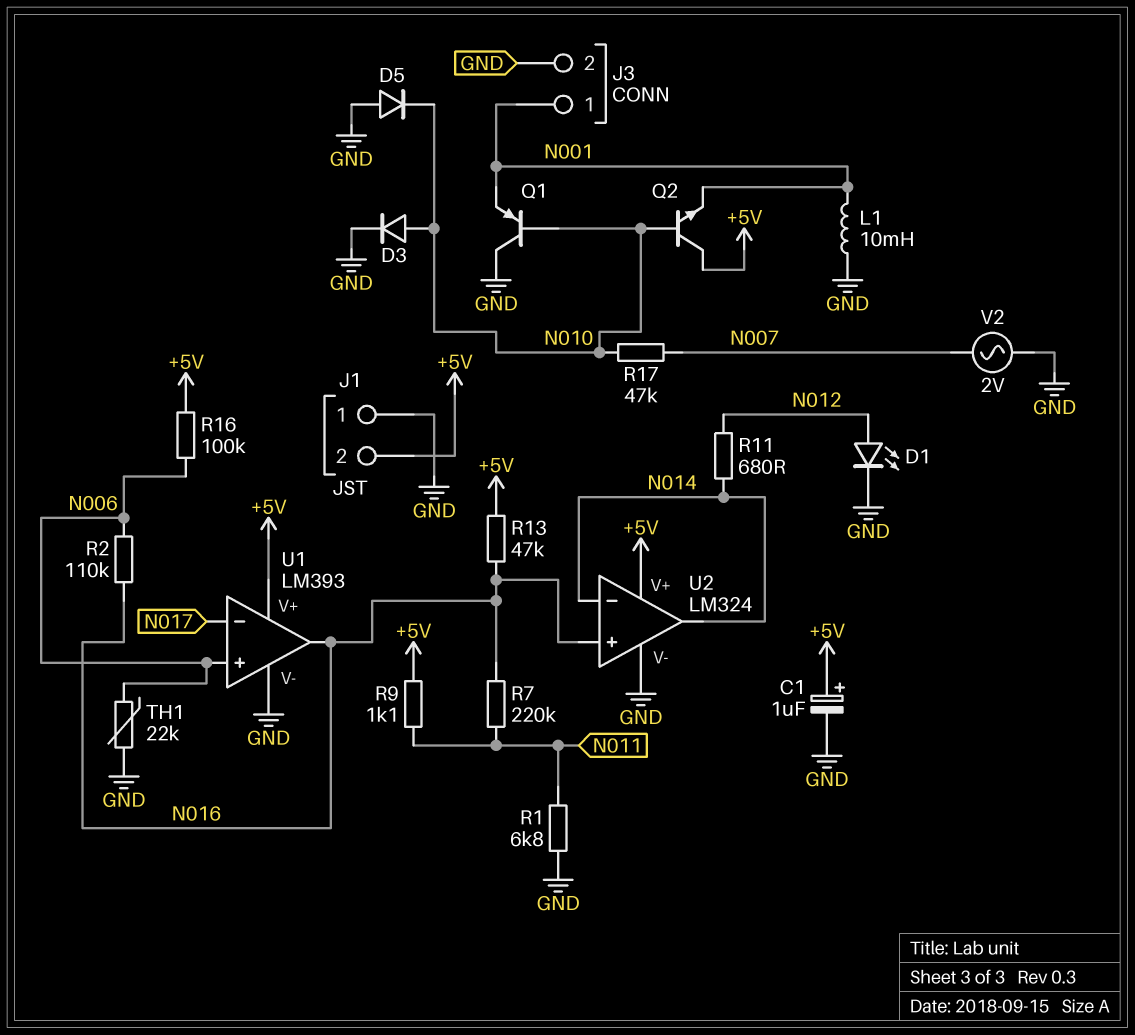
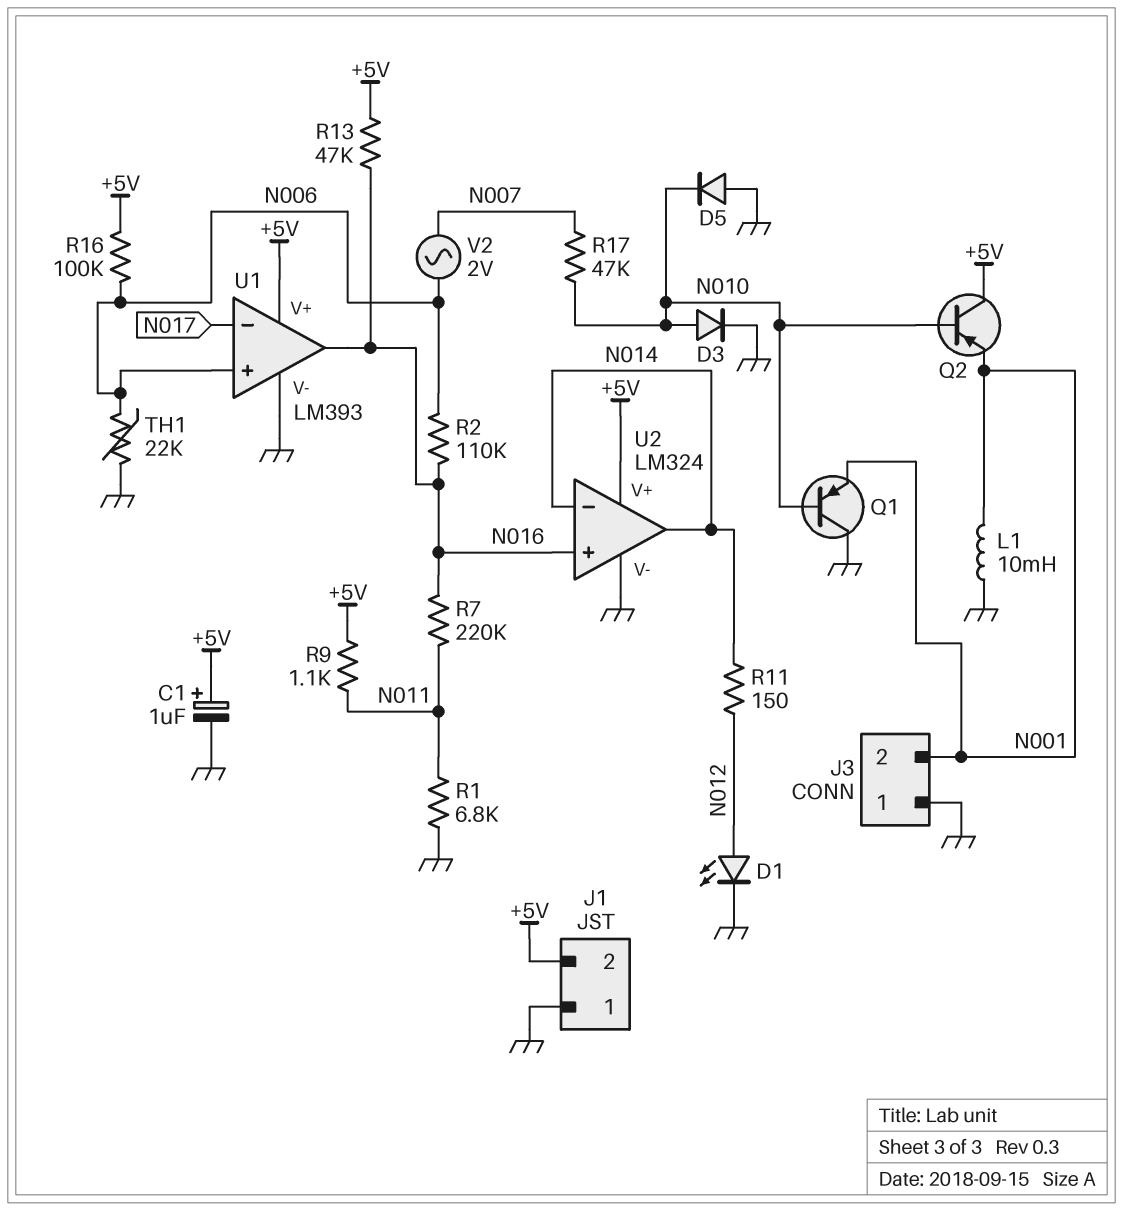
J3 pin 1: N001 -> GND
J3 pin 2: GND -> N001
Q2: NPN (B N010, C +5V, E N001) -> PNP (B N010, C +5V, E N001)
R11: 680 (N012, N014) -> 150 (N012, N014)
V2: AC 2V (GND, N007) -> AC 2V (N006, N007)

